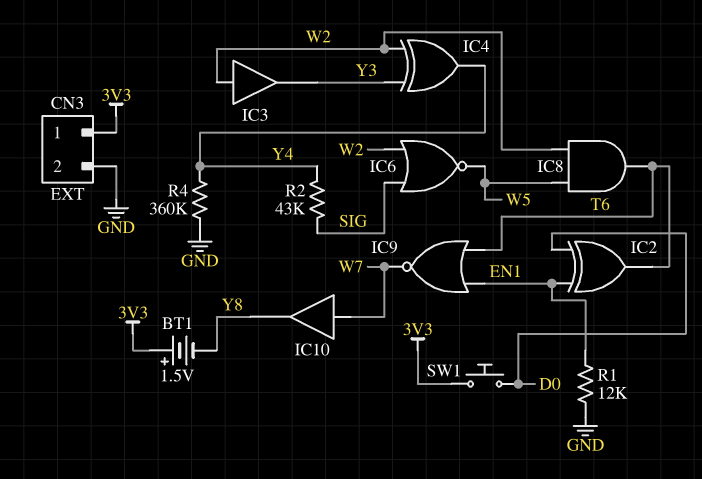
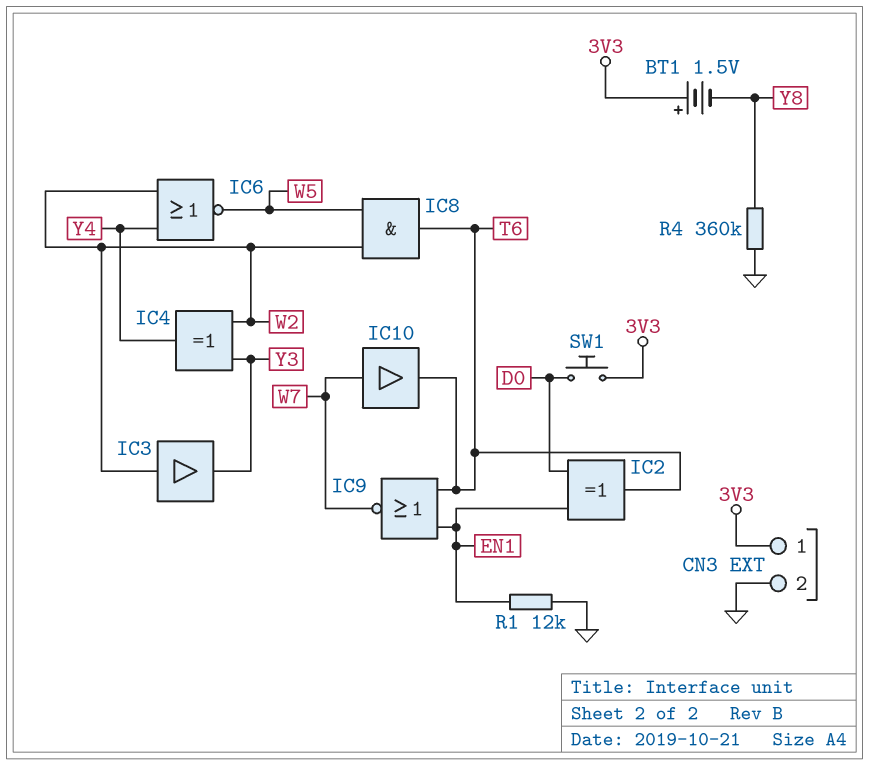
IC6: NOR (in SIG, in W2, out W5) -> NOR (in W2, in Y4, out W5)
IC10: buffer (in W7, out Y8) -> buffer (in W7, out T6)
R2: 43k (SIG, Y4) -> none
R4: 360k (GND, Y4) -> 360k (GND, Y8)

